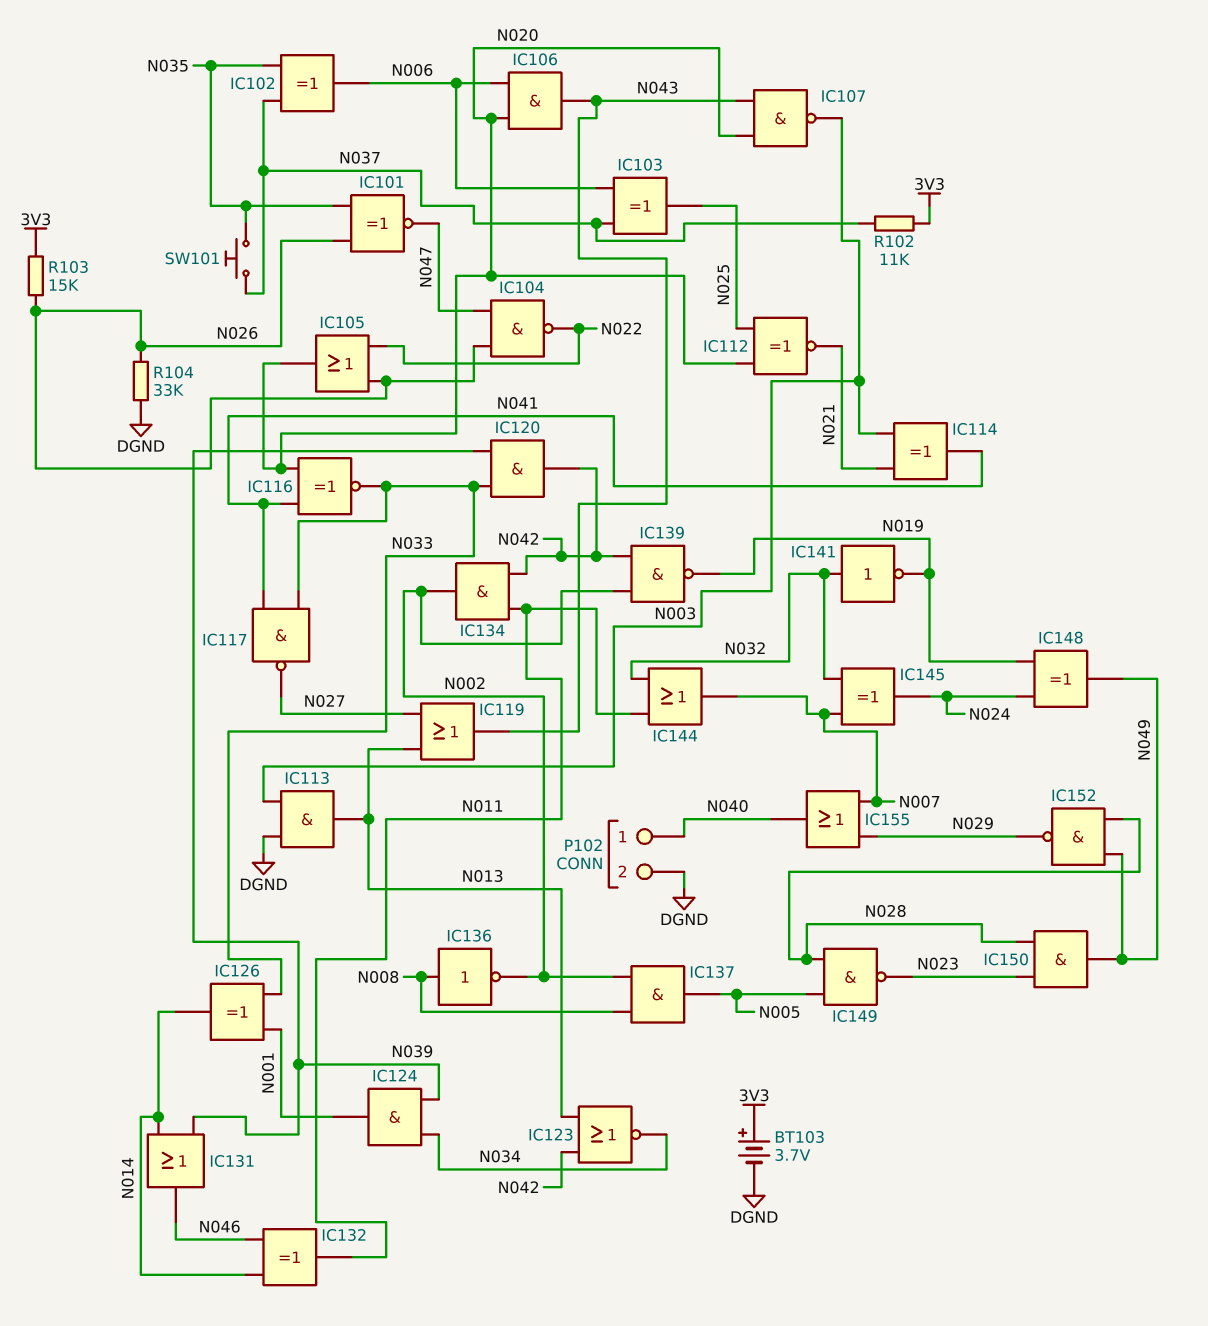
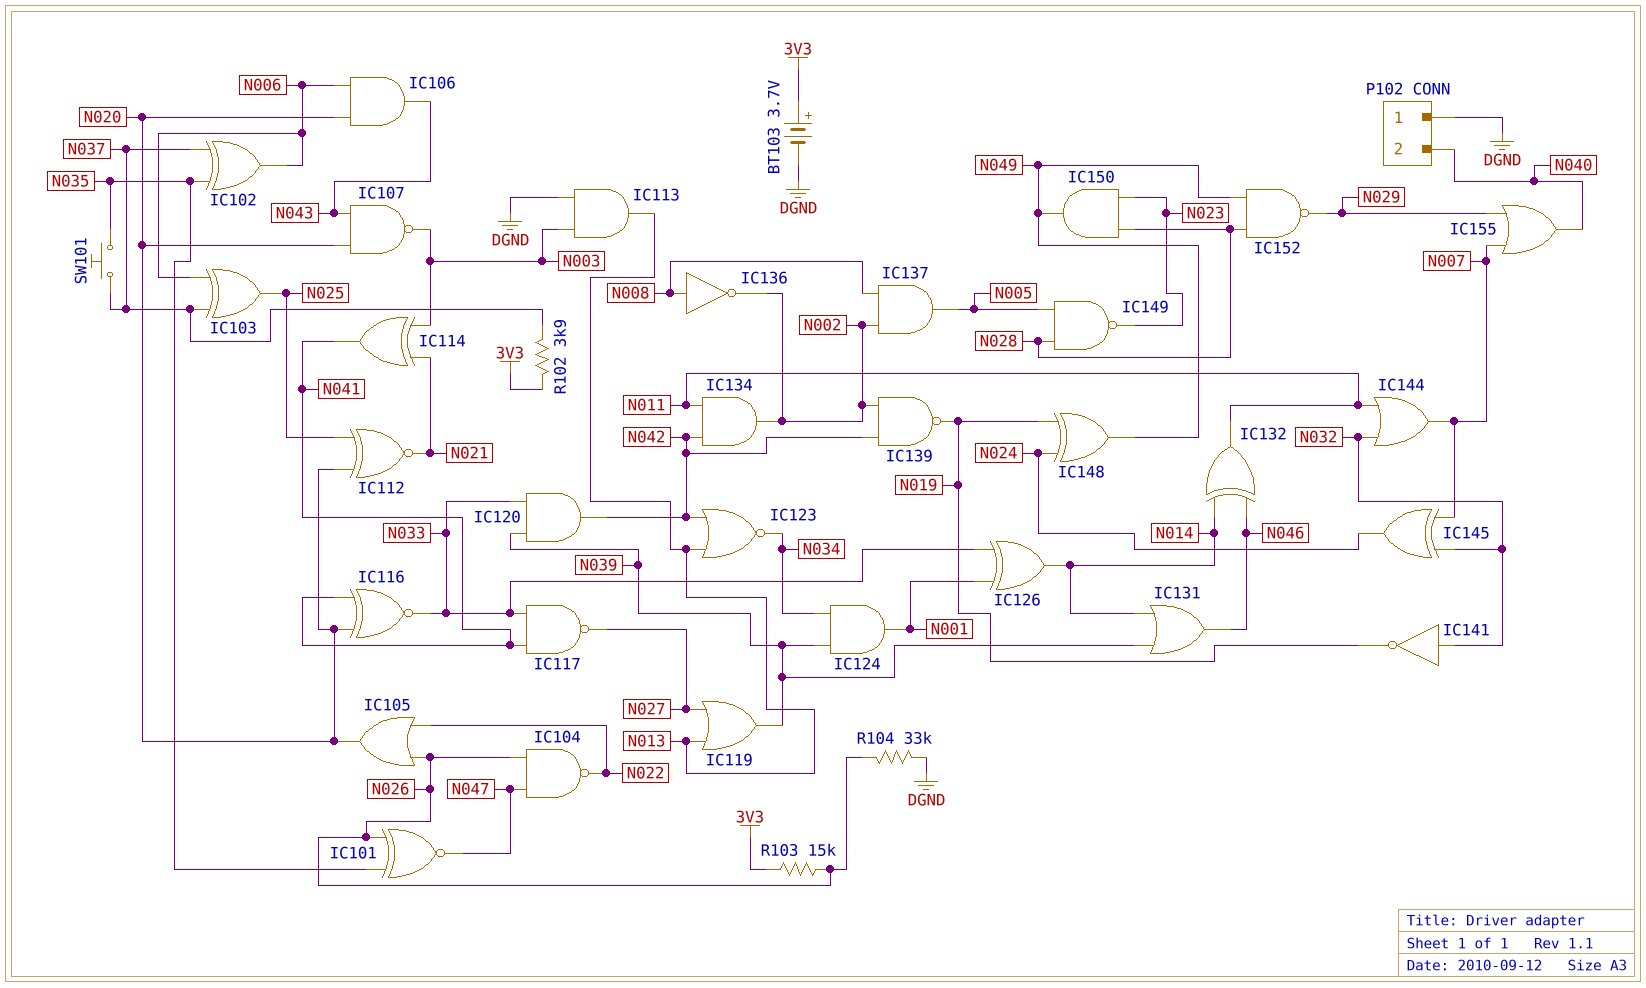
IC119: OR (in N013, in N027, out N043) -> OR (in N013, in N027, out N039)
P102 pin 1: N040 -> DGND
P102 pin 2: DGND -> N040
R102: 11k (3V3, N037) -> 3.9k (3V3, N037)

